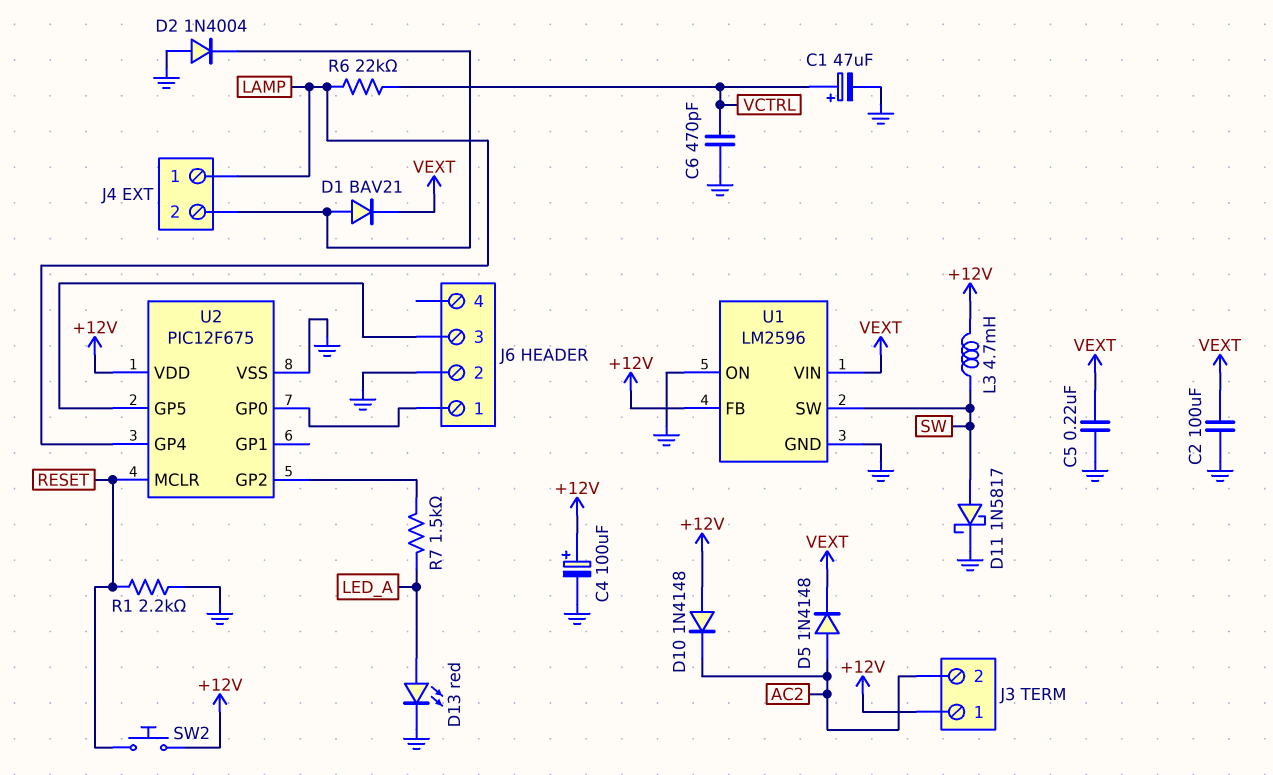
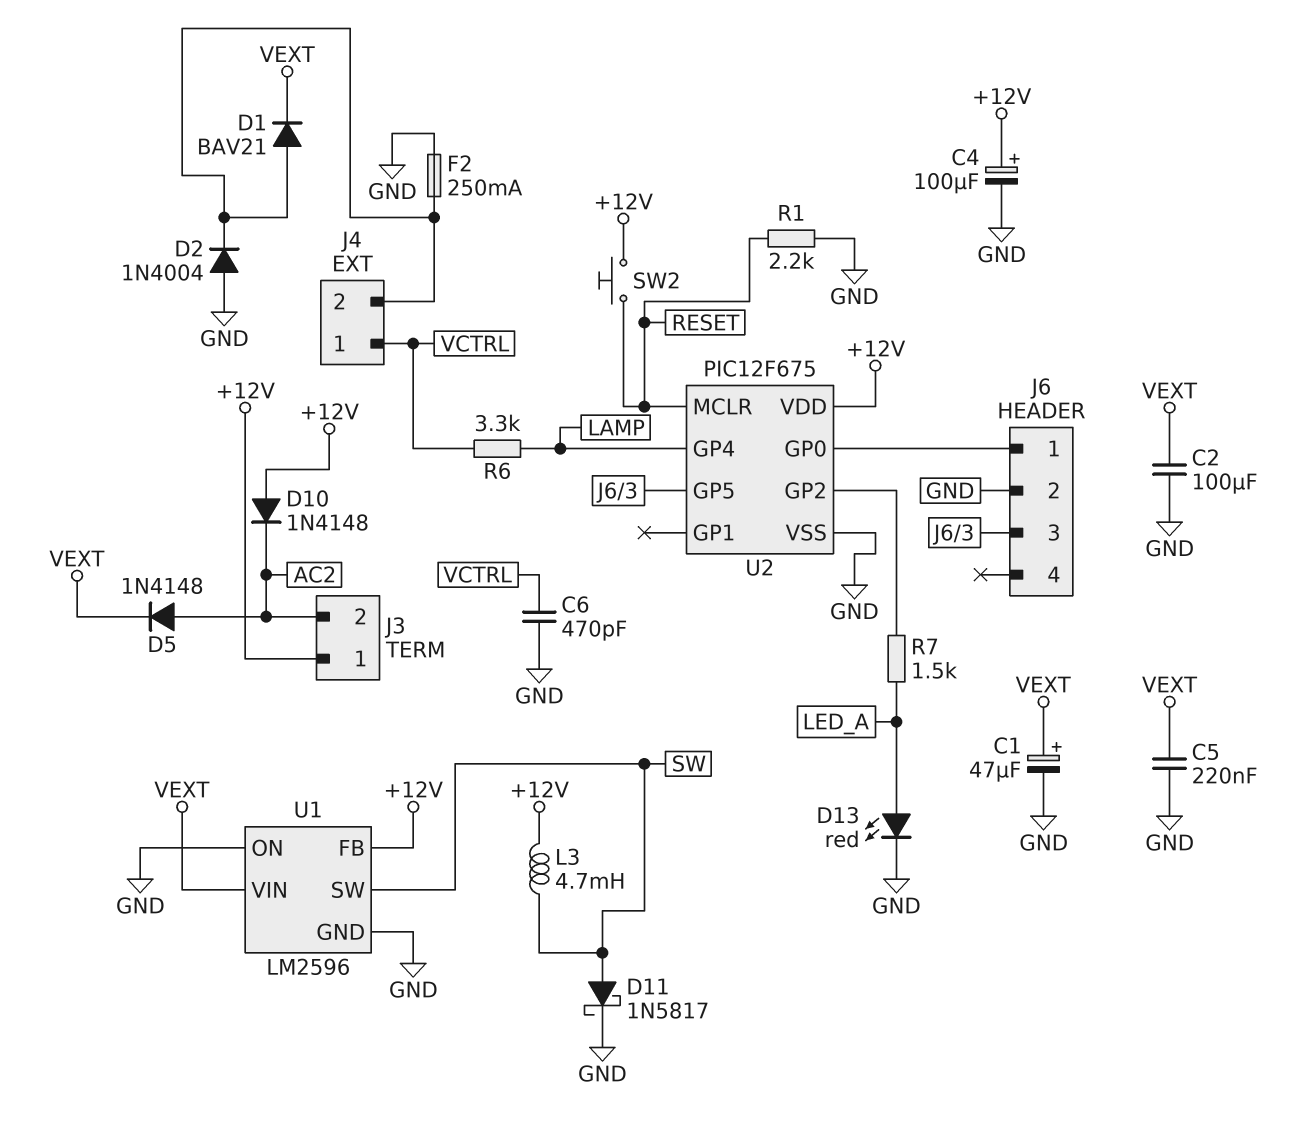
C1: 47uF (plus VCTRL, minus GND) -> 47uF (plus VEXT, minus GND)
F2: none -> 250mA (GND, J4/2)
J4 pin 1: LAMP -> VCTRL
R6: 22k (LAMP, VCTRL) -> 3.3k (LAMP, VCTRL)

